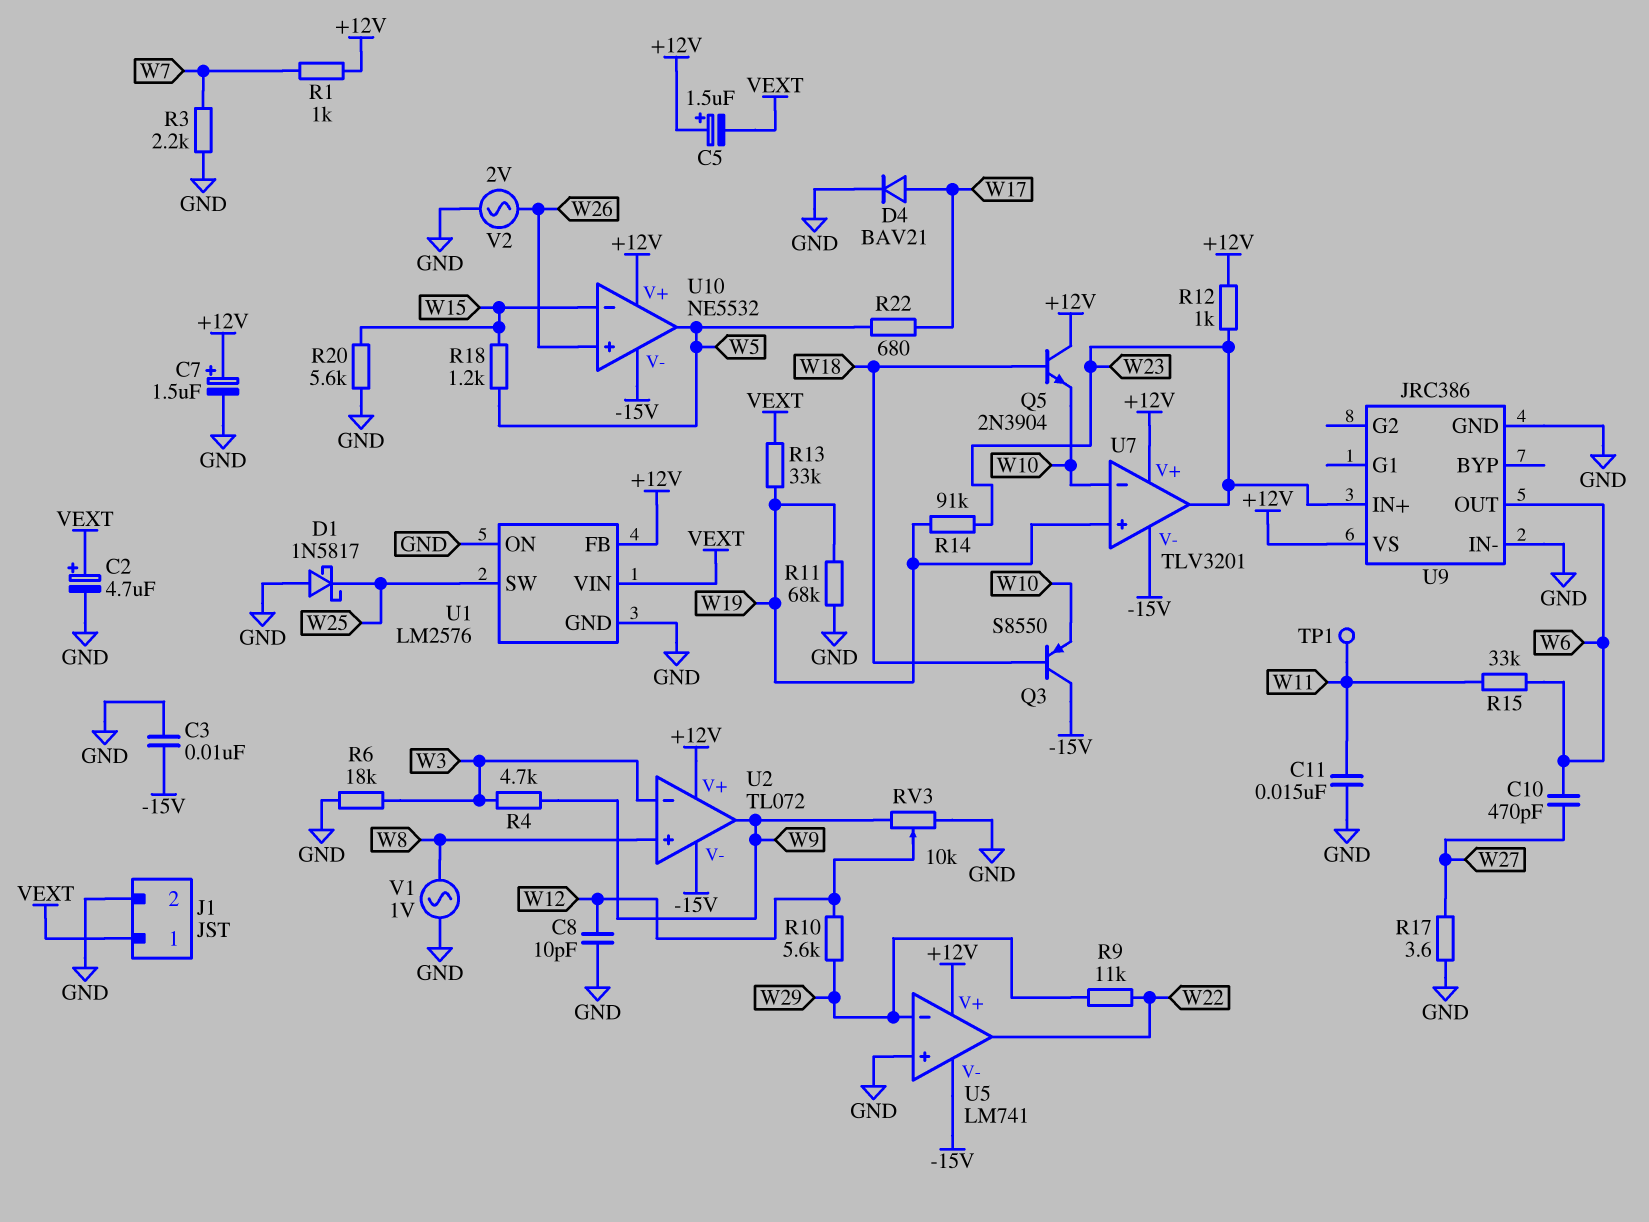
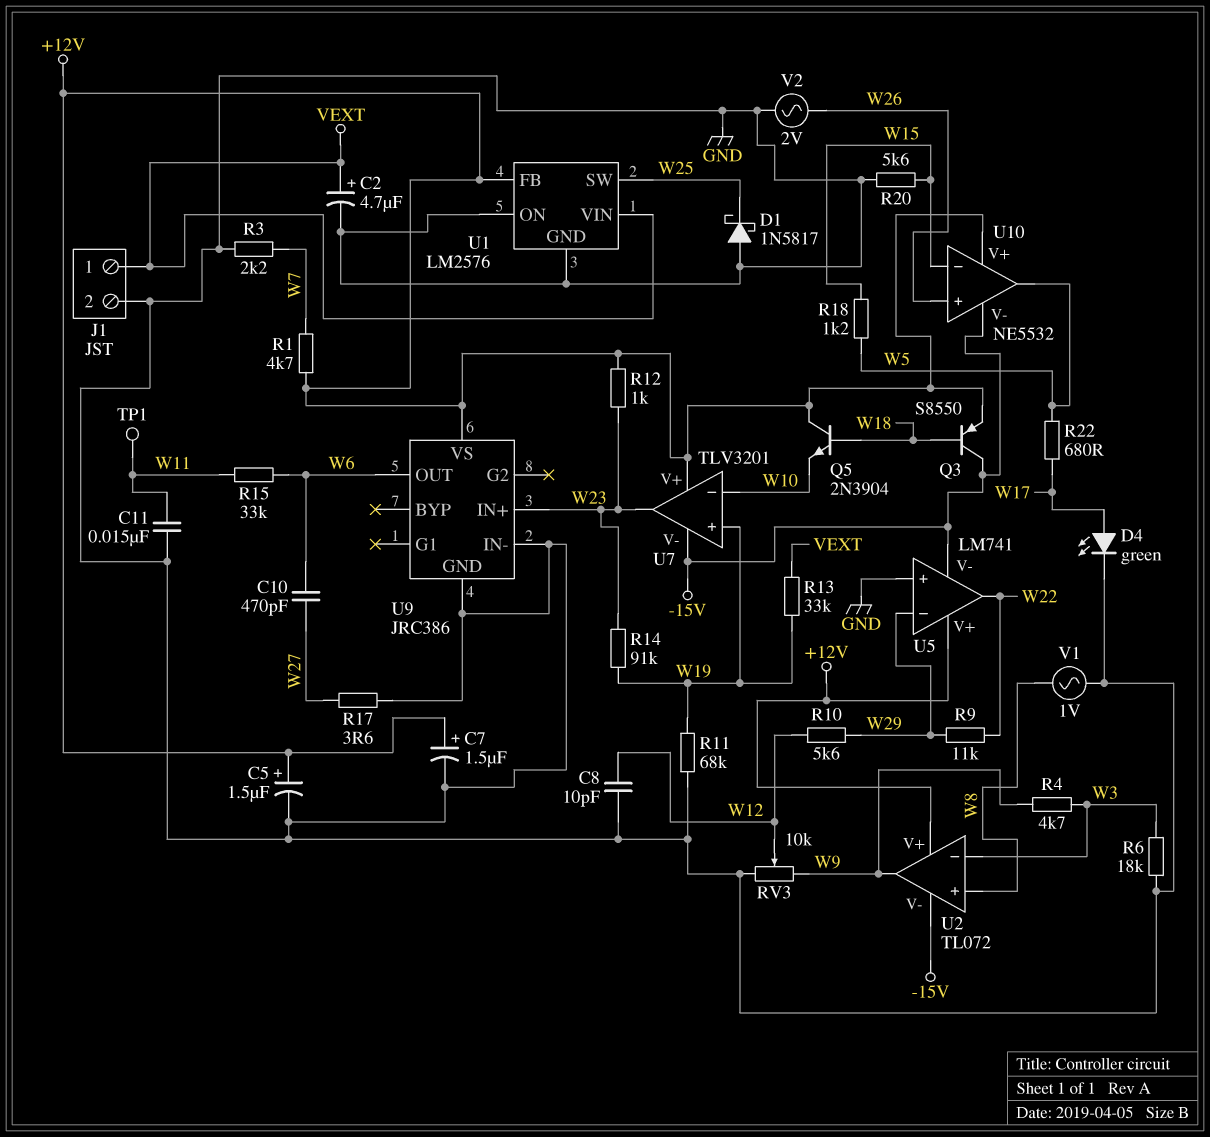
C3: 10nF (-15V, GND) -> none
C5: 1.5uF (plus +12V, minus VEXT) -> 1.5uF (plus +12V, minus GND)
D4: diode BAV21 (A W17, K GND) -> LED green (A W17, K GND)
Q3: PNP S8550 (B W18, C -15V, E W10) -> PNP S8550 (B W18, C -15V, E +12V)
R1: 1k (+12V, W7) -> 4.7k (+12V, W7)

